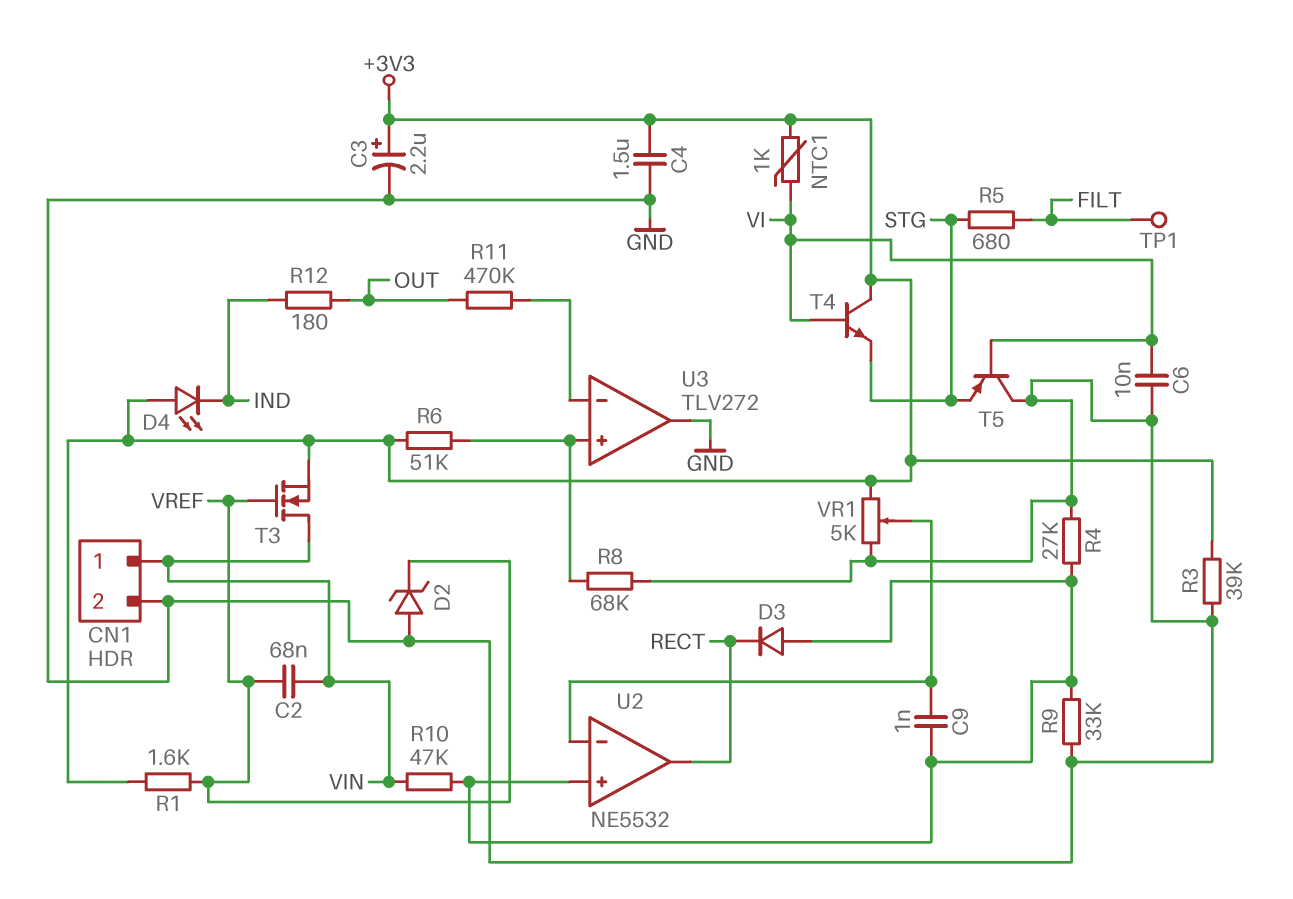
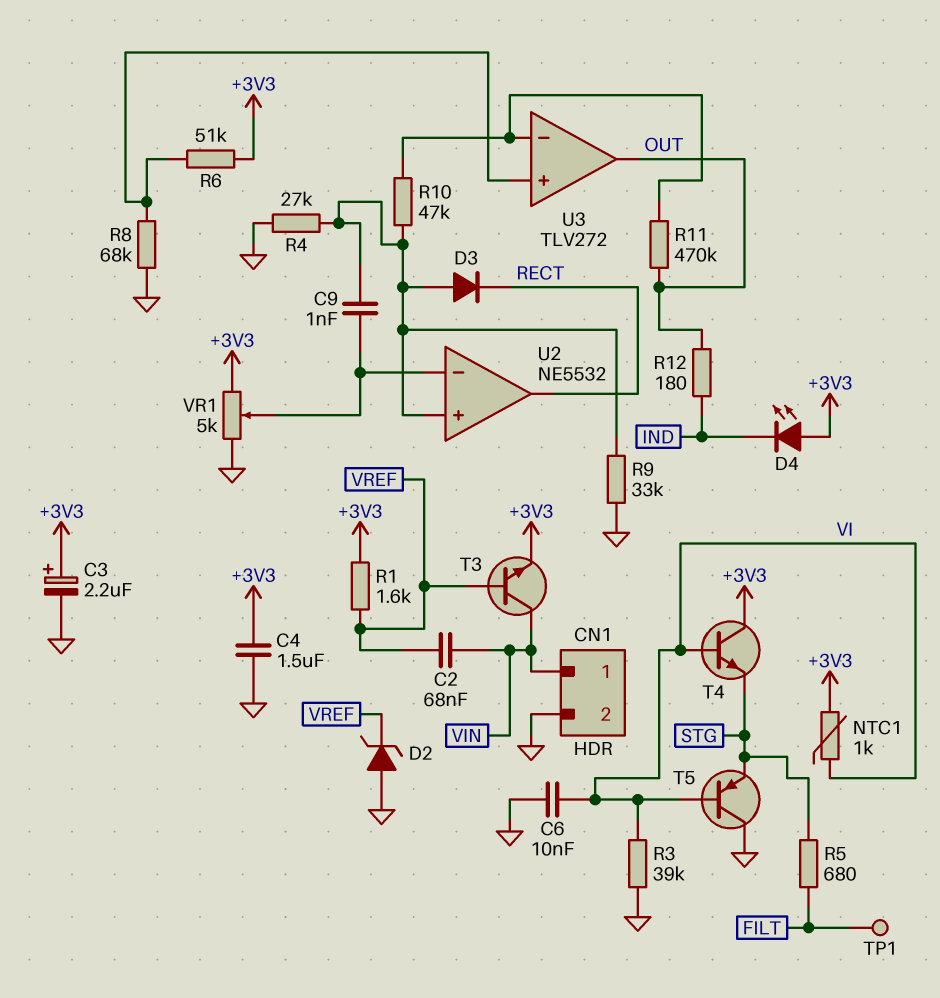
R3: 39k (+3V3, GND) -> 39k (GND, VI)
R10: 47k (U2/in+, VIN) -> 47k (U2/in+, U3/in-)
T3: NMOS (G VREF, D VIN, S +3V3) -> NPN (B VREF, C VIN, E +3V3)
U3 pin out: GND -> OUT

